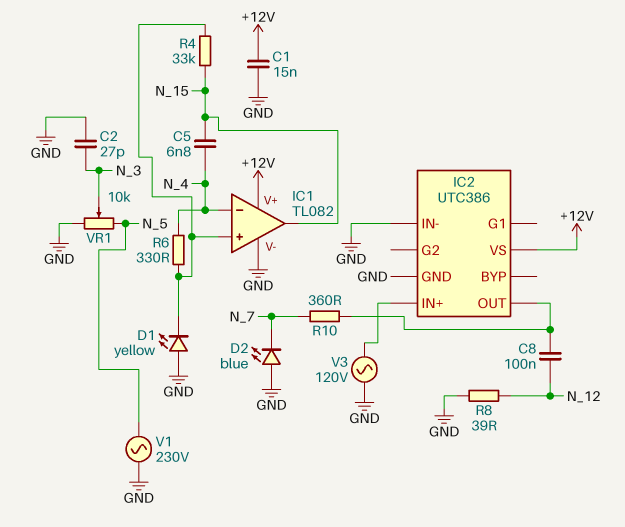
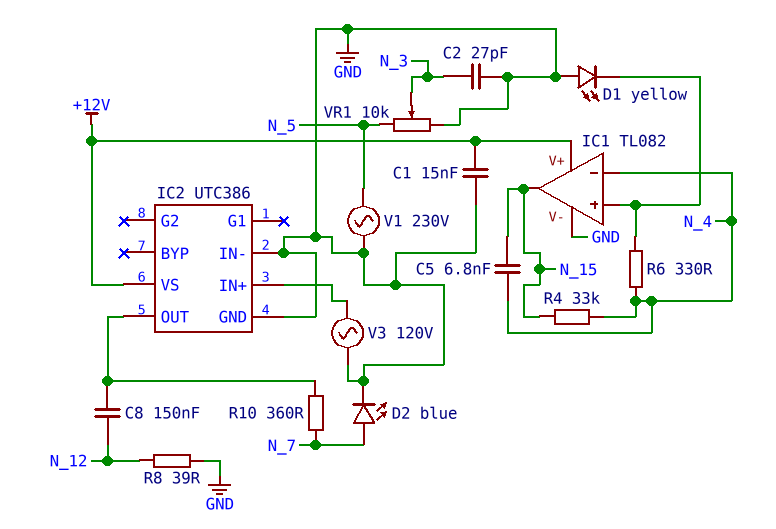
C8: 100nF (IC2/OUT, N_12) -> 150nF (IC2/OUT, N_12)
D2: LED blue (A GND, K N_7) -> LED blue (A N_7, K GND)
R4: 33k (IC1/in+, N_15) -> 33k (N_4, N_15)

